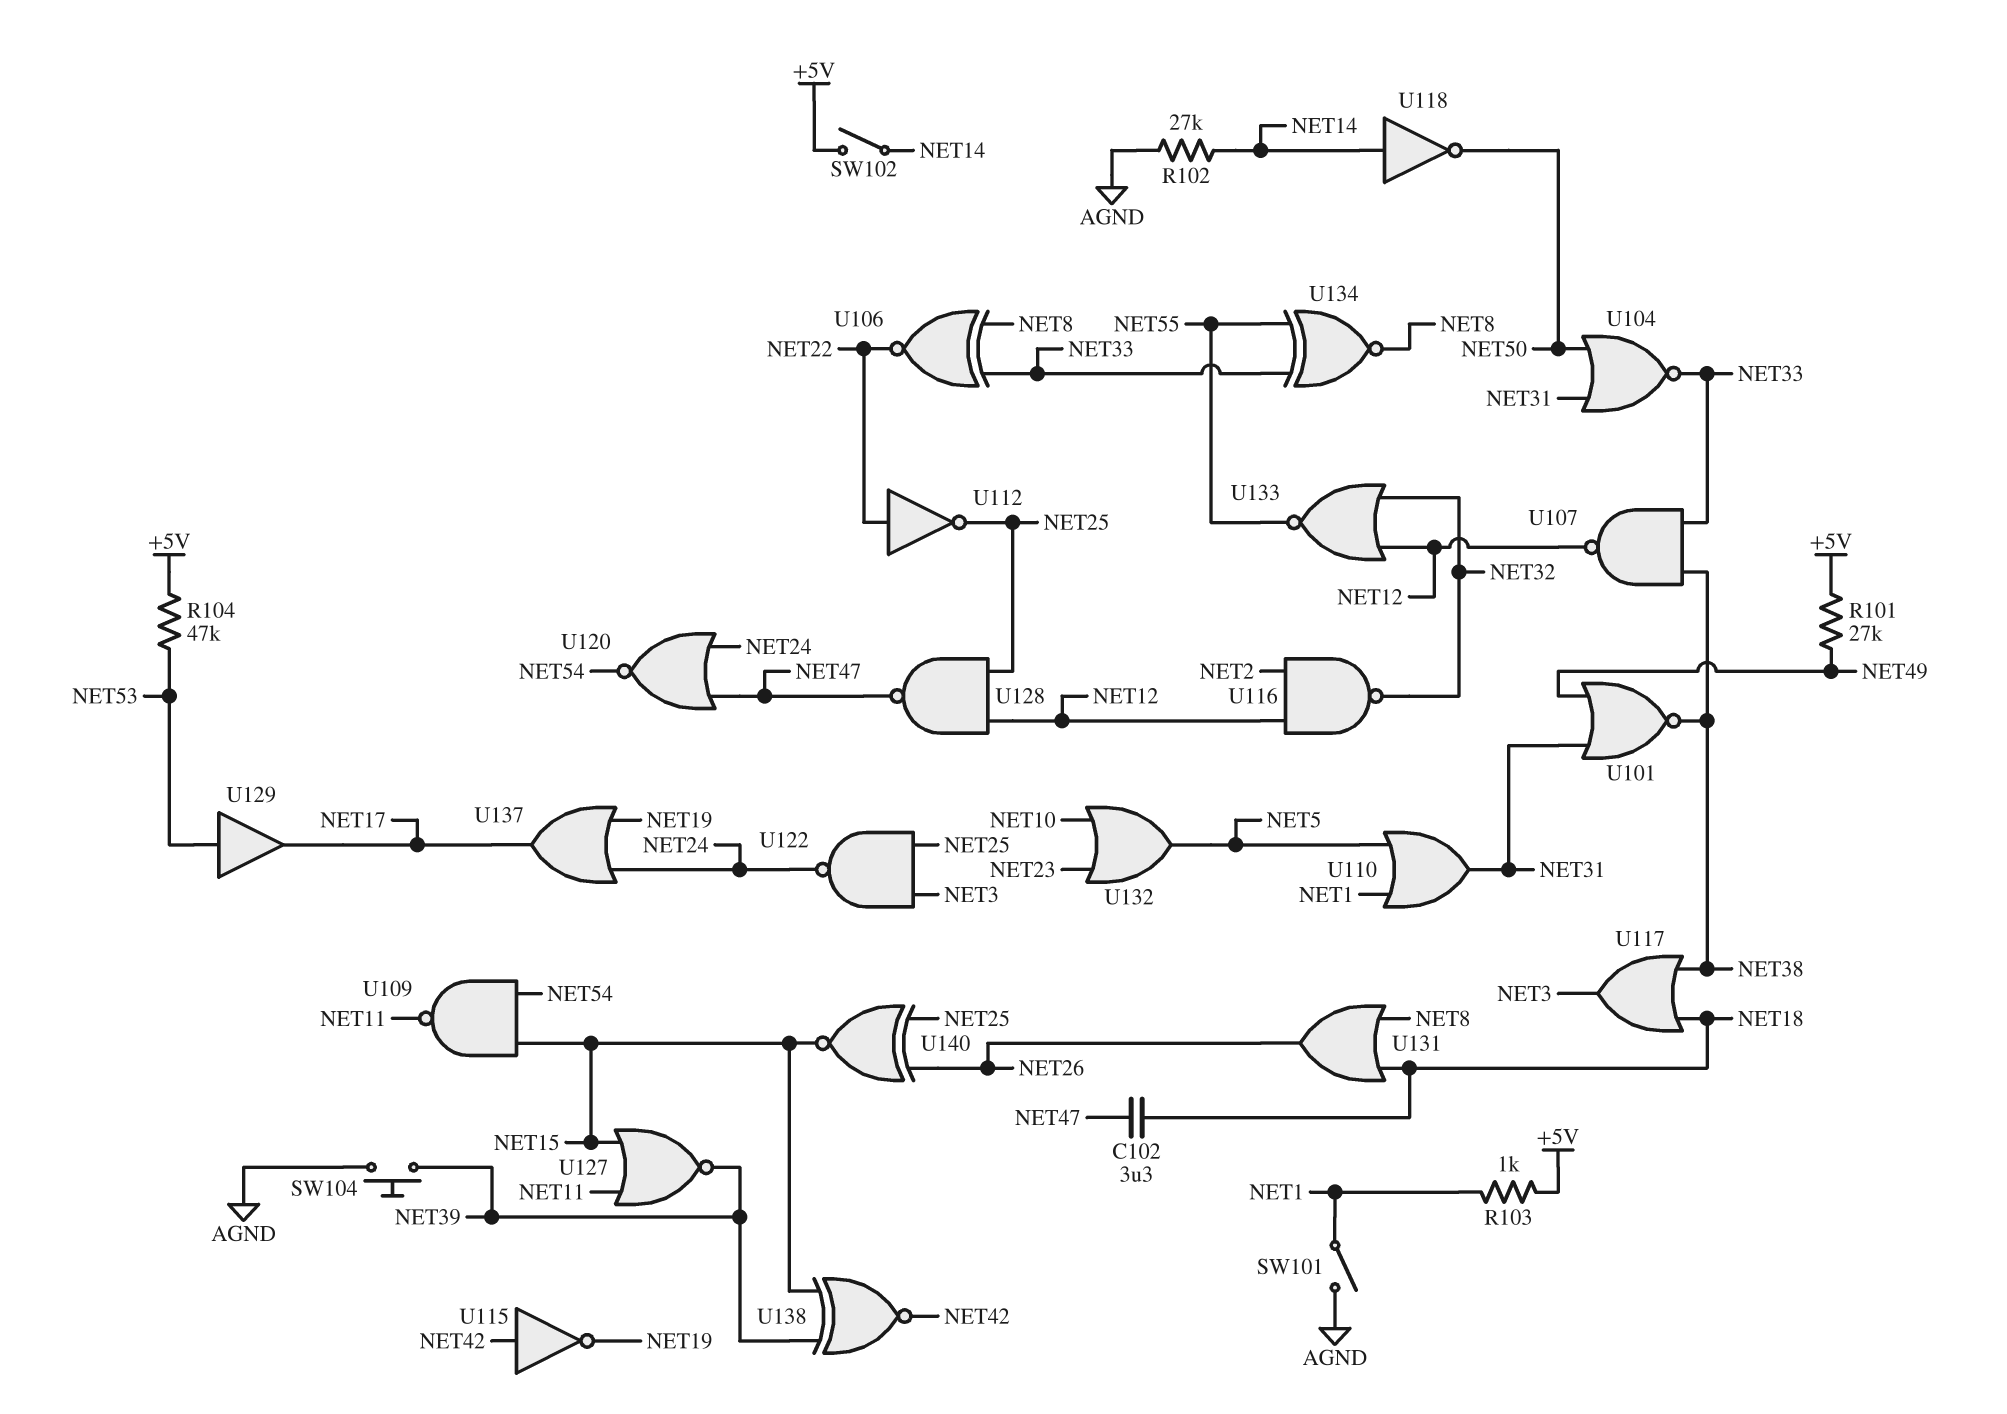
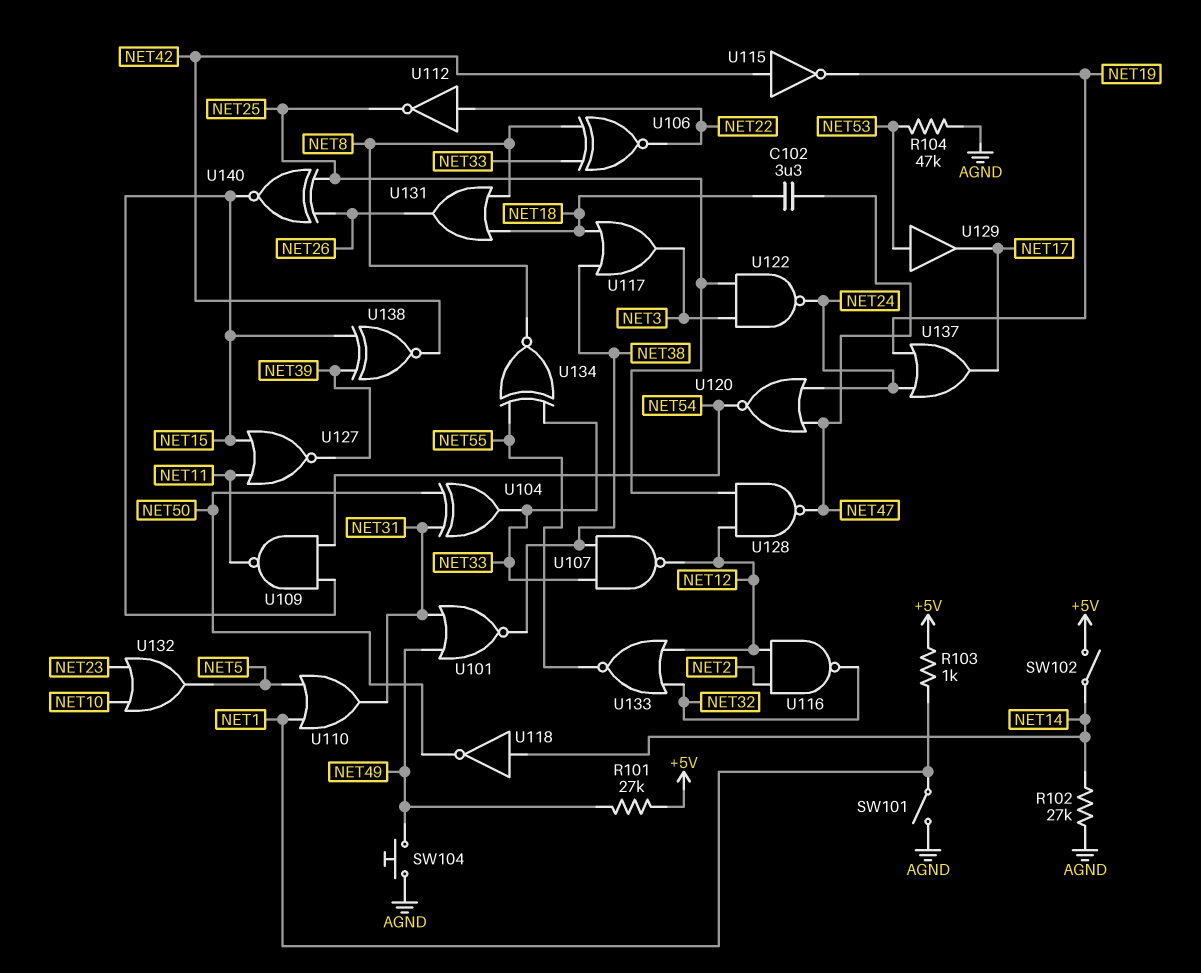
R104: 47k (+5V, NET53) -> 47k (AGND, NET53)
SW104: button (AGND, NET39) -> button (AGND, NET49)
U104: NOR (in NET31, in NET50, out NET33) -> XOR (in NET31, in NET50, out NET33)

